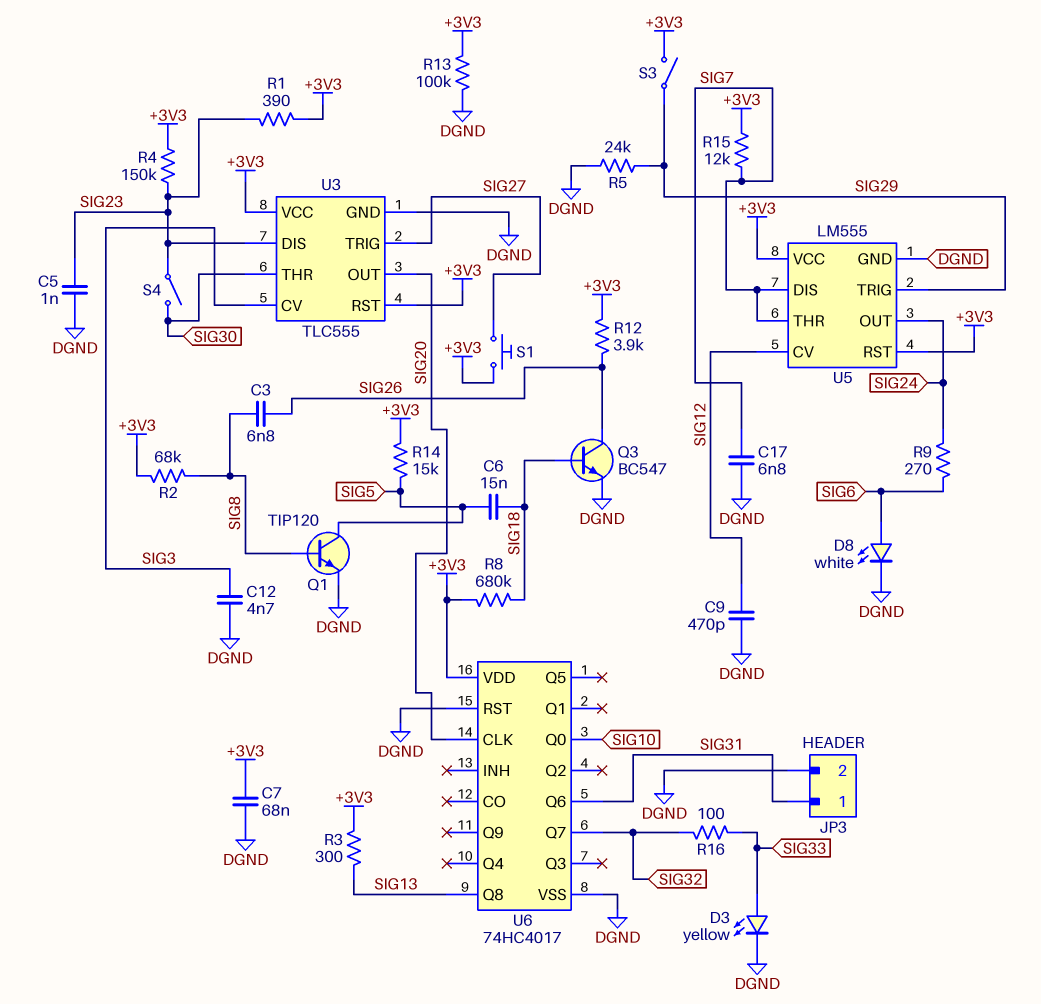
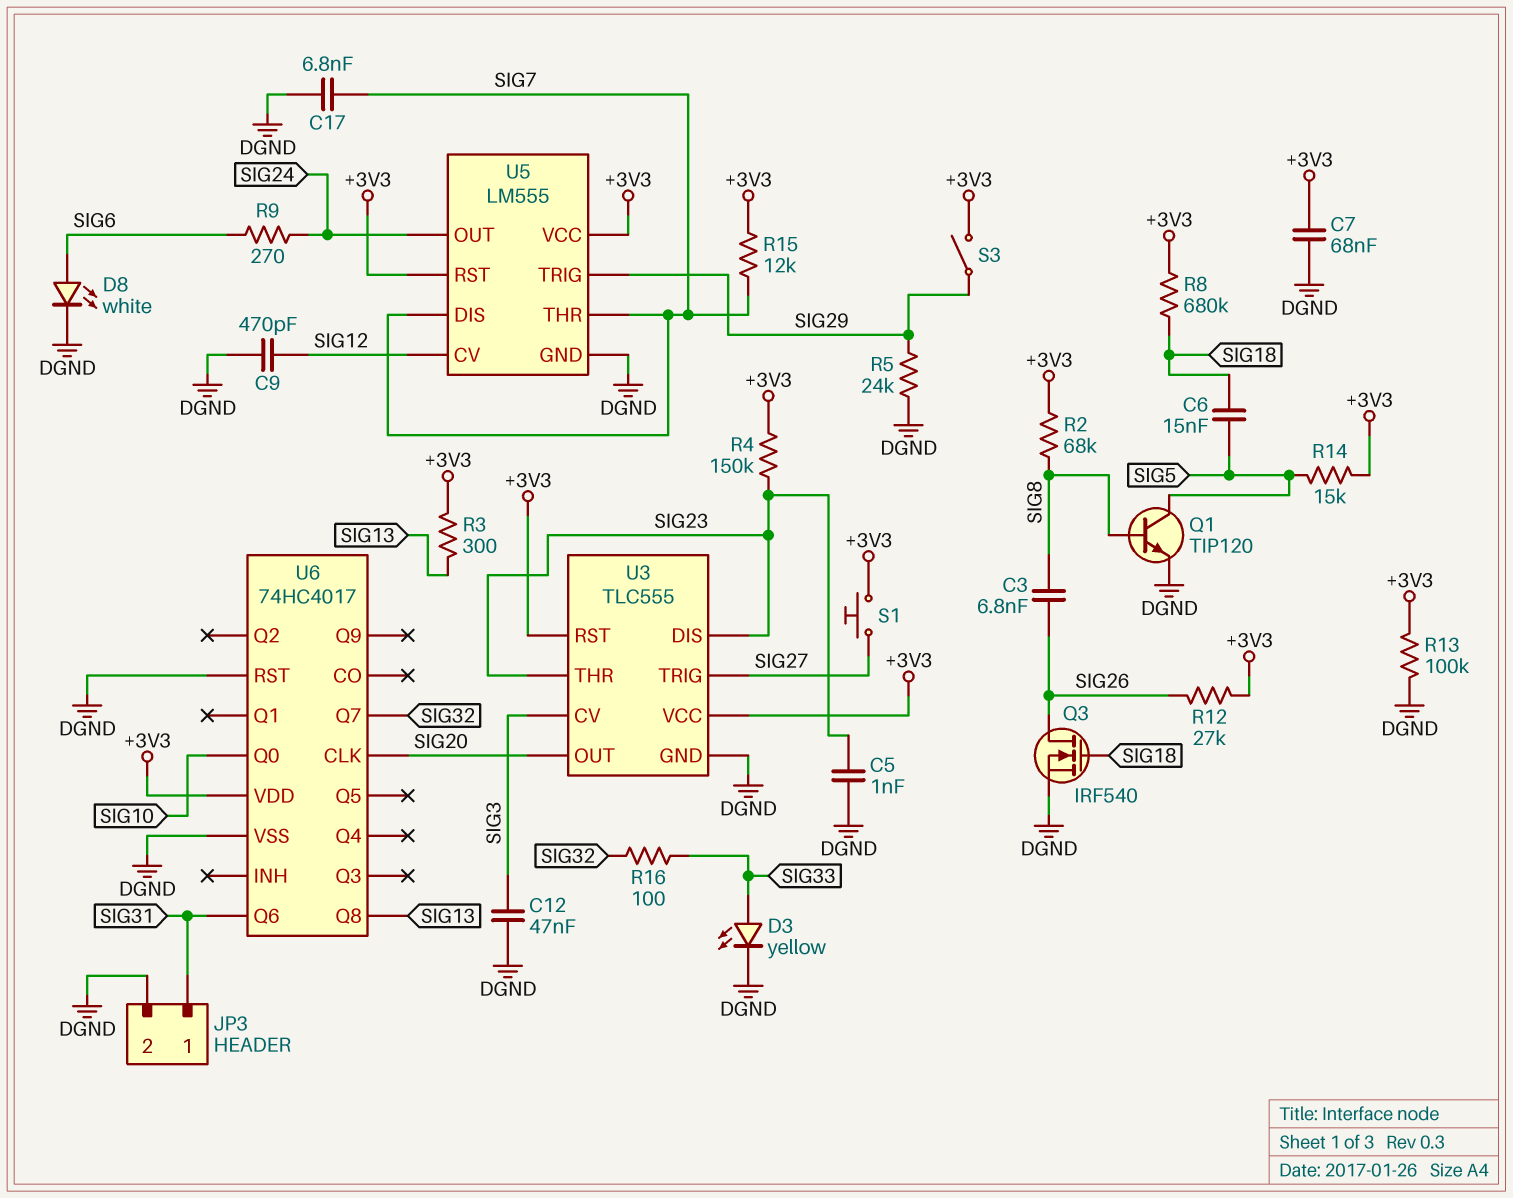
C12: 4.7nF (DGND, SIG3) -> 47nF (DGND, SIG3)
Q3: NPN BC547 (B SIG18, C SIG26, E DGND) -> NMOS IRF540 (G SIG18, D SIG26, S DGND)
R1: 390 (+3V3, SIG23) -> none
R12: 3.9k (+3V3, SIG26) -> 27k (+3V3, SIG26)
S4: switch (SIG23, SIG30) -> none
U3 pin THR: SIG30 -> SIG23

